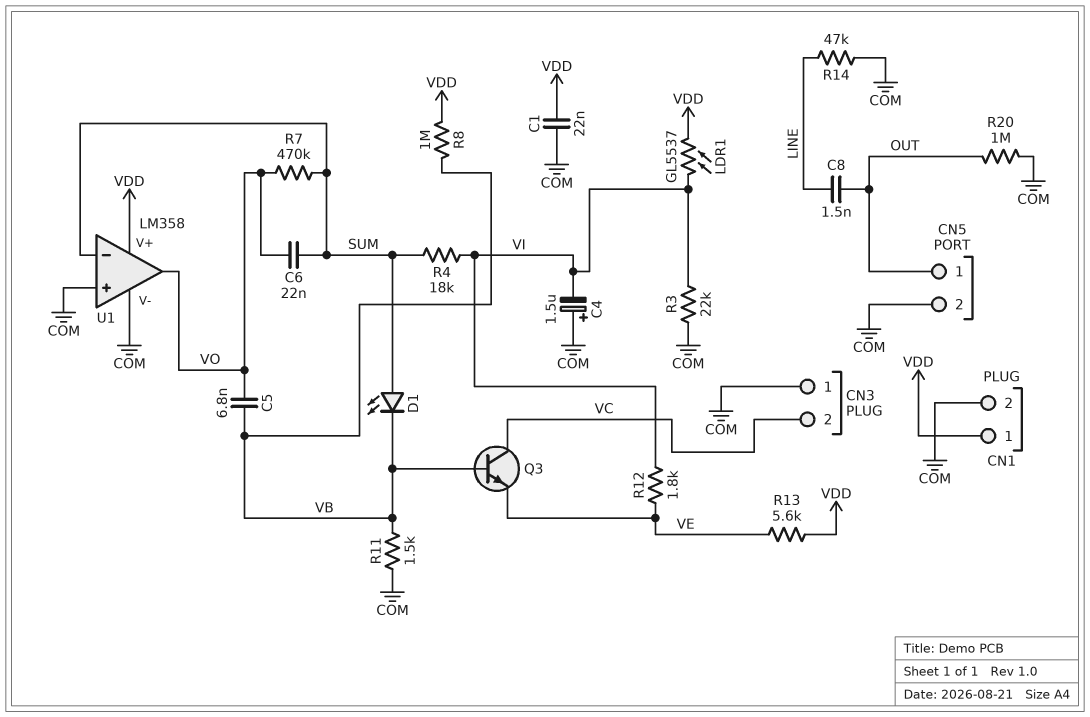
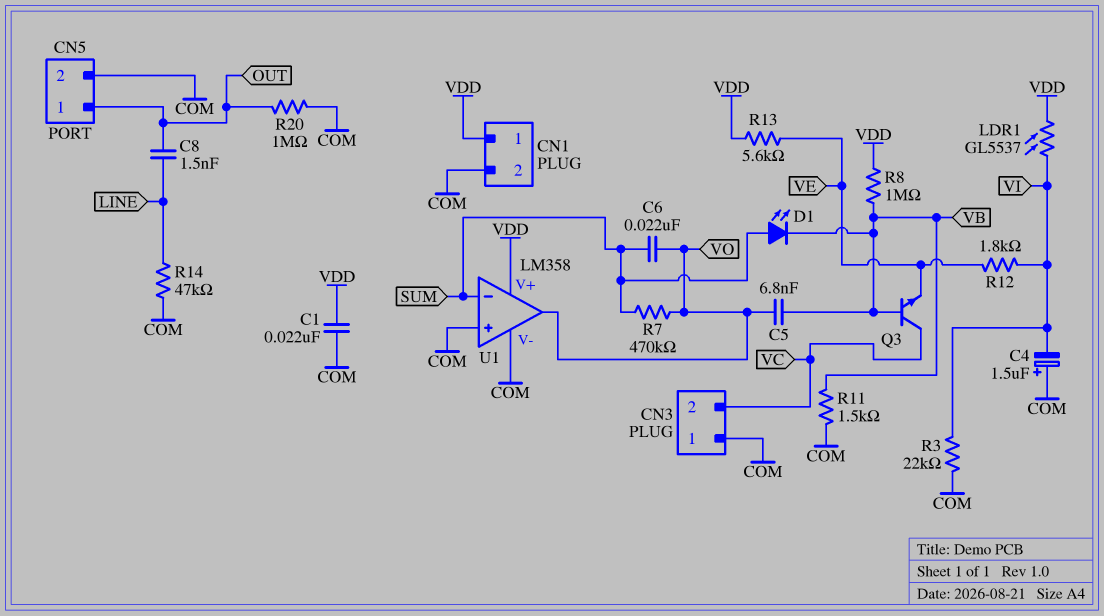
R4: 18k (SUM, VI) -> none

